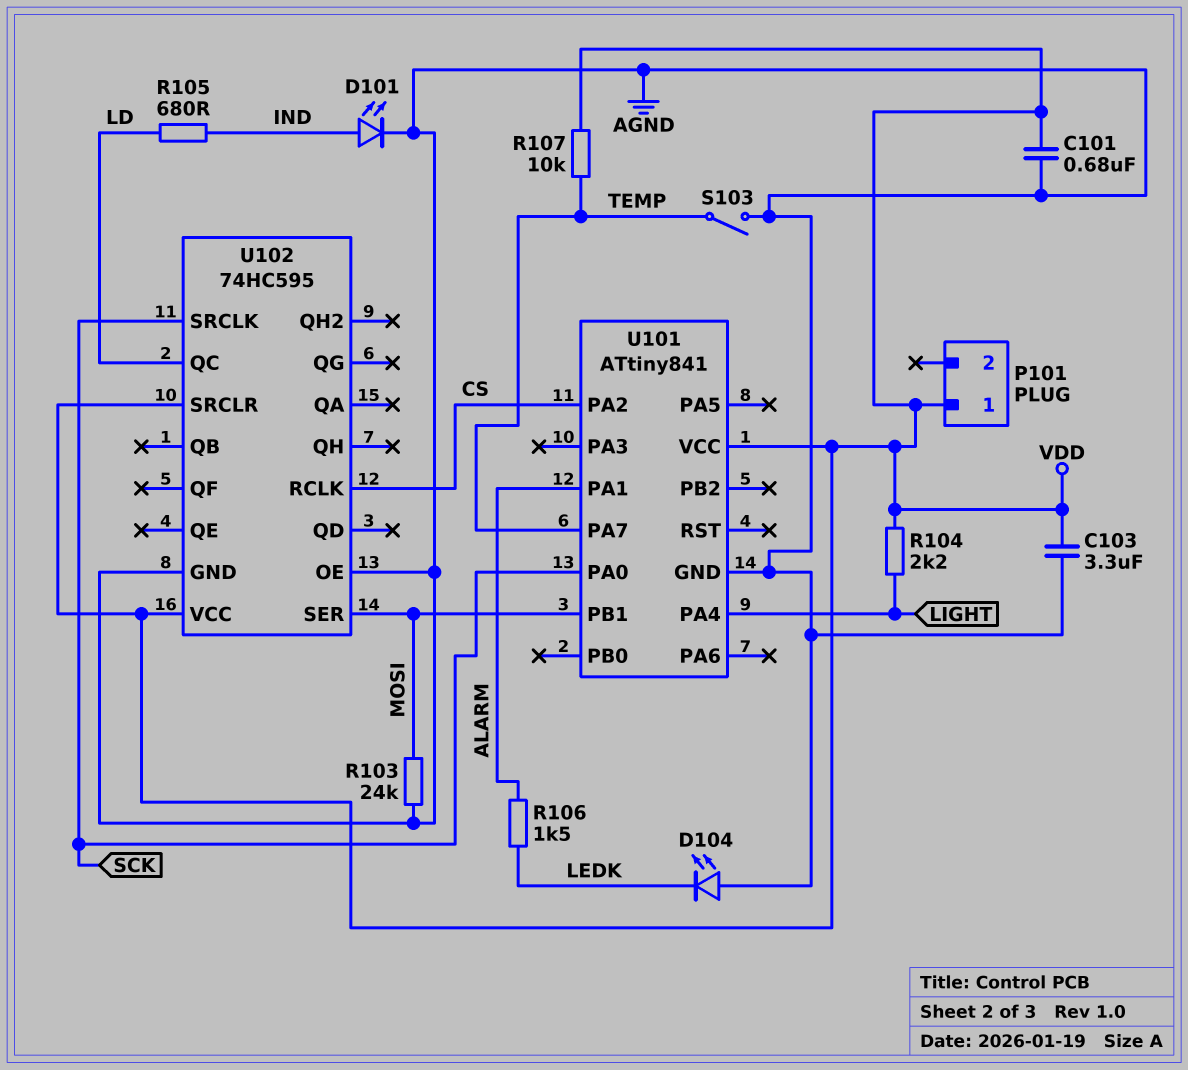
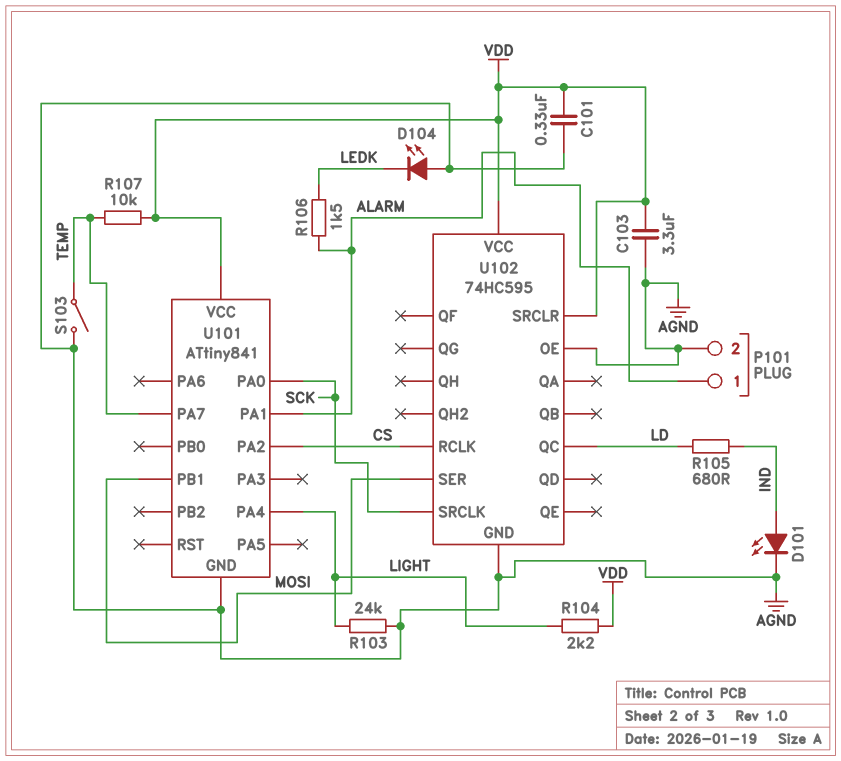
C101: 680nF (AGND, VDD) -> 330nF (AGND, VDD)
P101 pin 1: VDD -> ALARM
P101 pin 2: none -> AGND
R103: 24k (AGND, MOSI) -> 24k (AGND, LIGHT)

